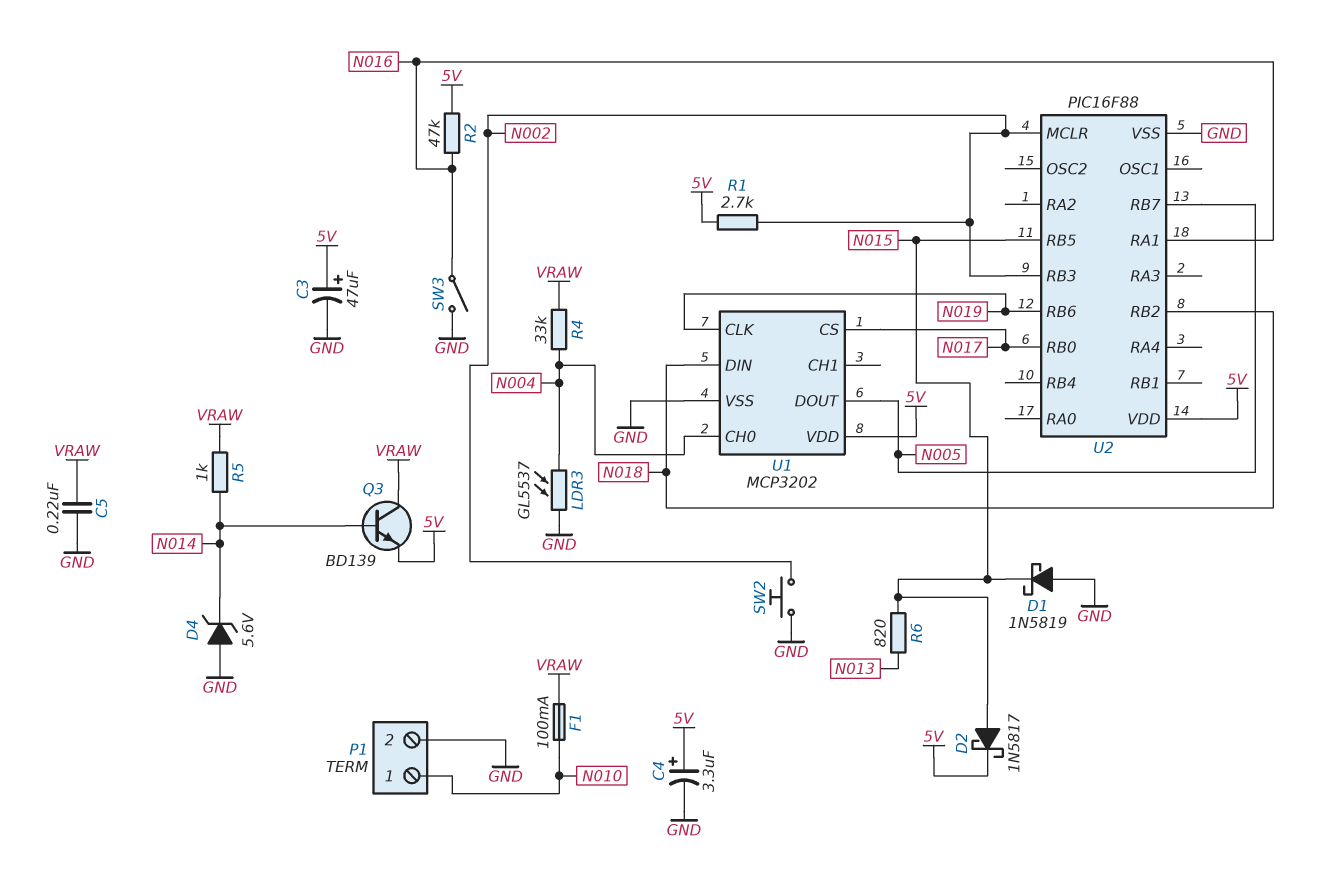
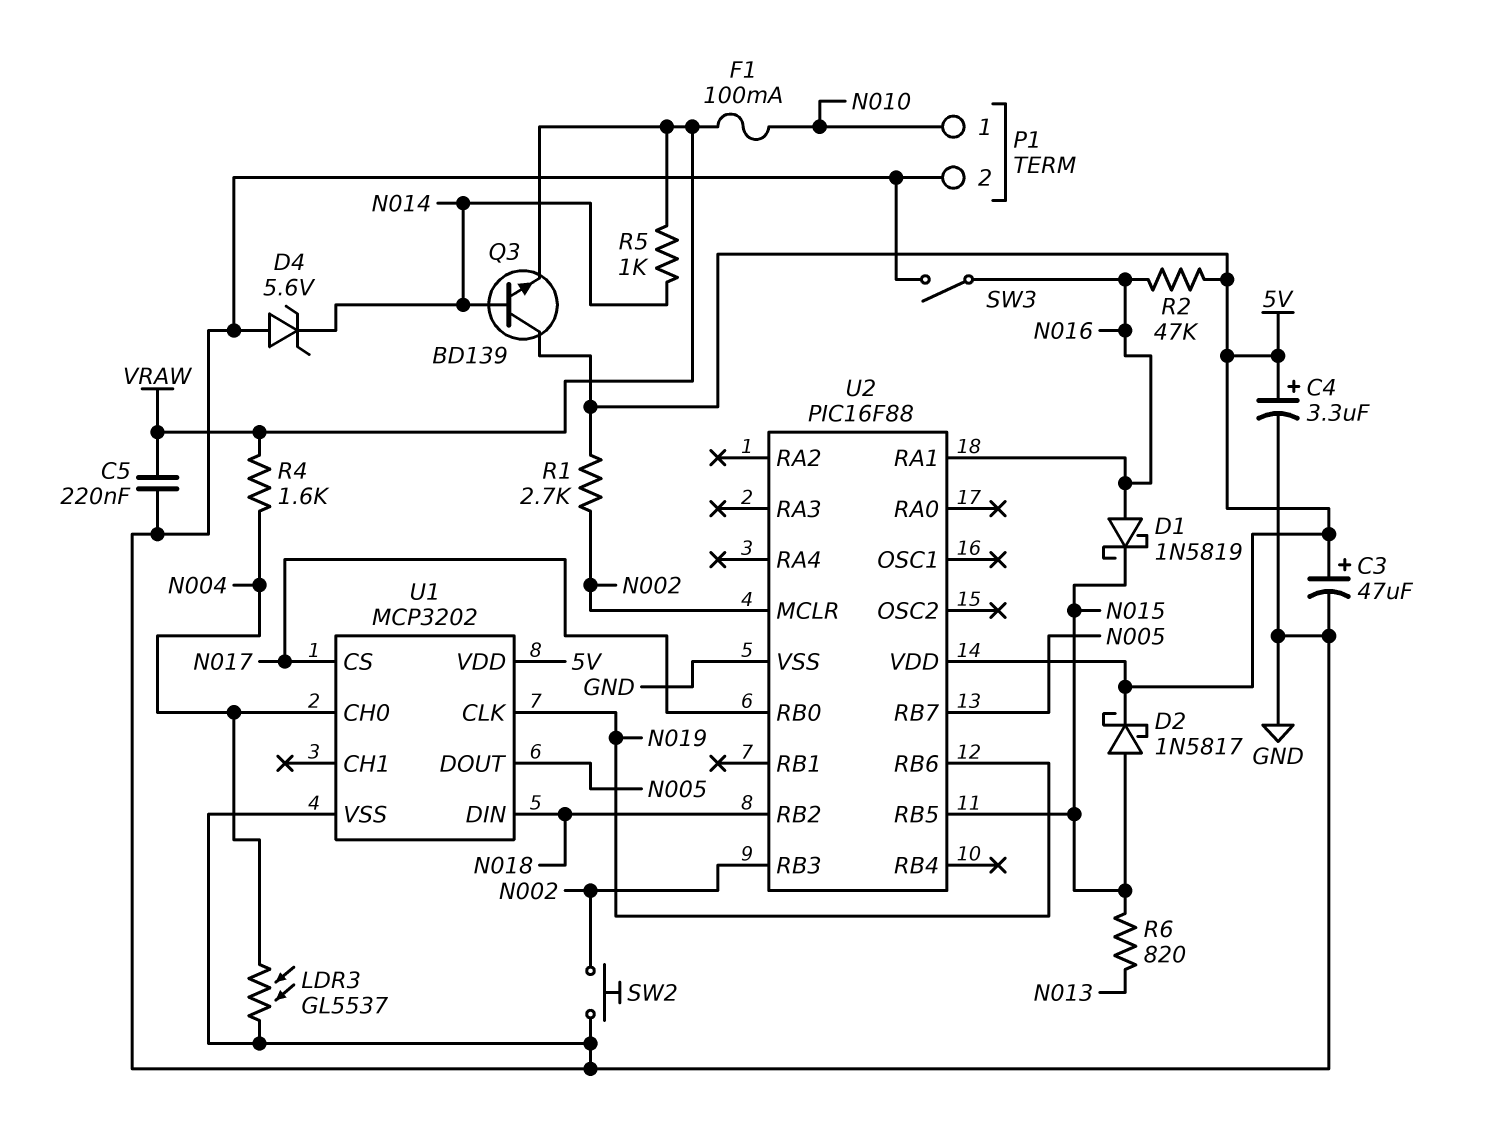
D1: schottky 1N5819 (A GND, K N015) -> schottky 1N5819 (A N016, K N015)
Q3: NPN BD139 (B N014, C VRAW, E 5V) -> NPN BD139 (B N014, C 5V, E VRAW)
R4: 33k (N004, VRAW) -> 1.6k (N004, VRAW)

